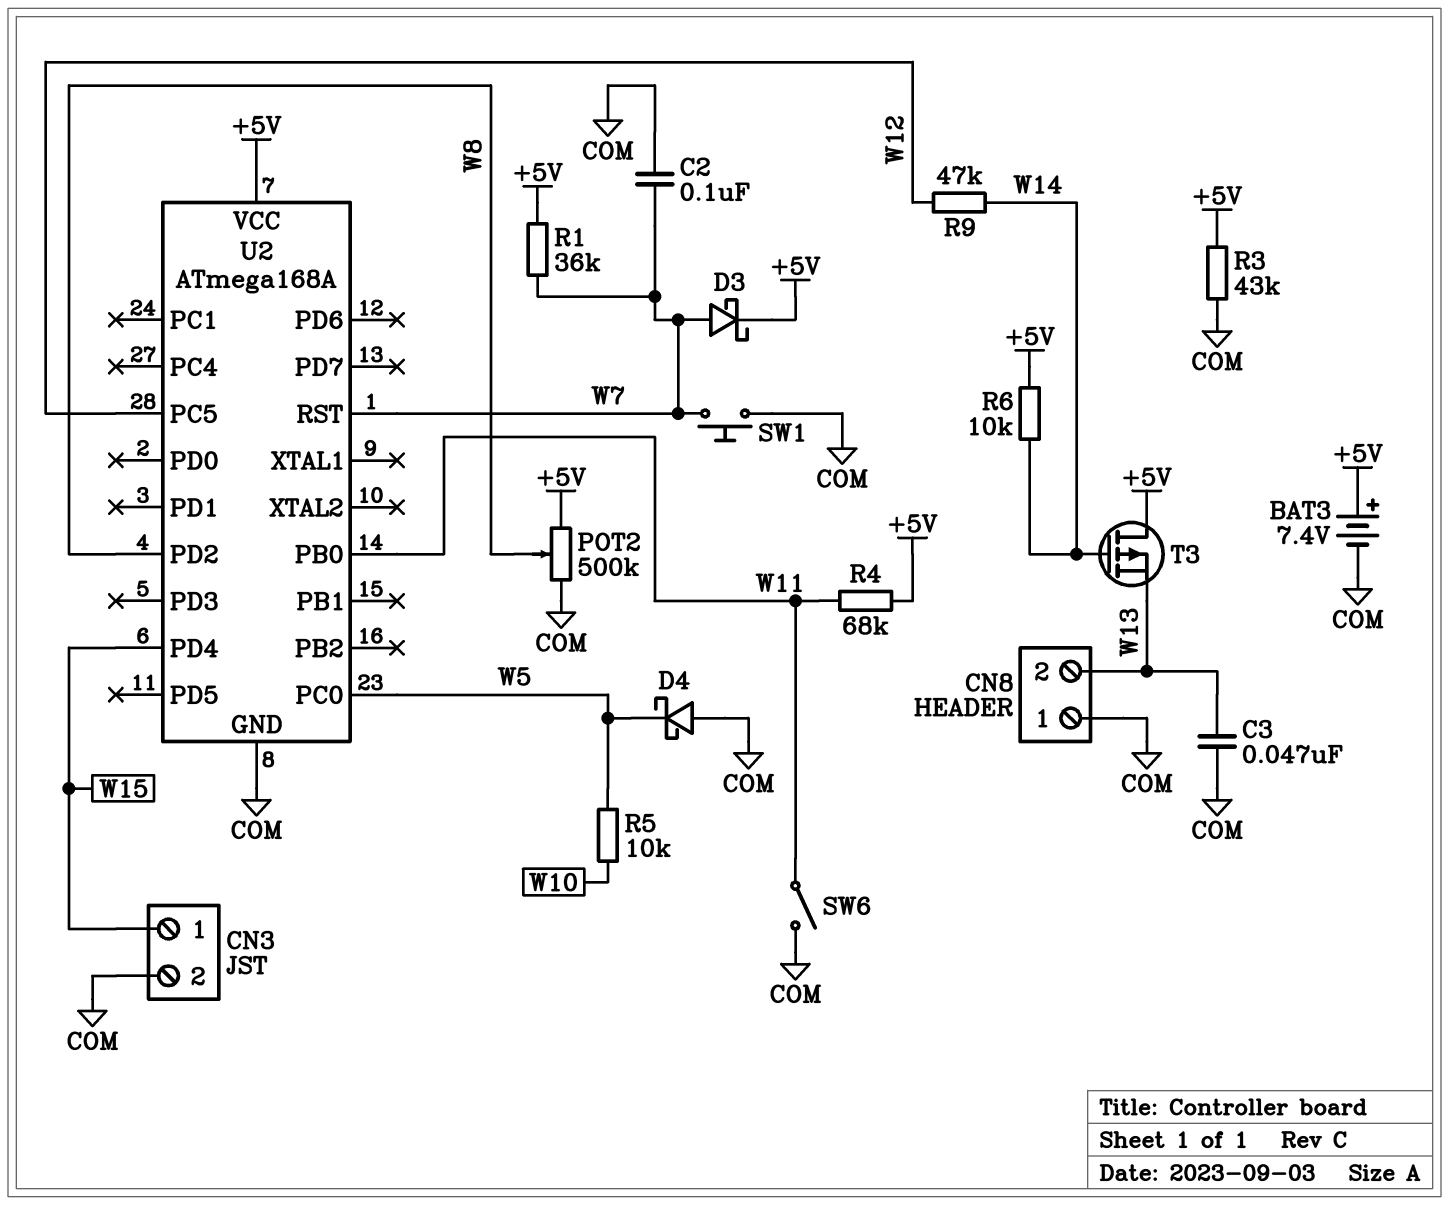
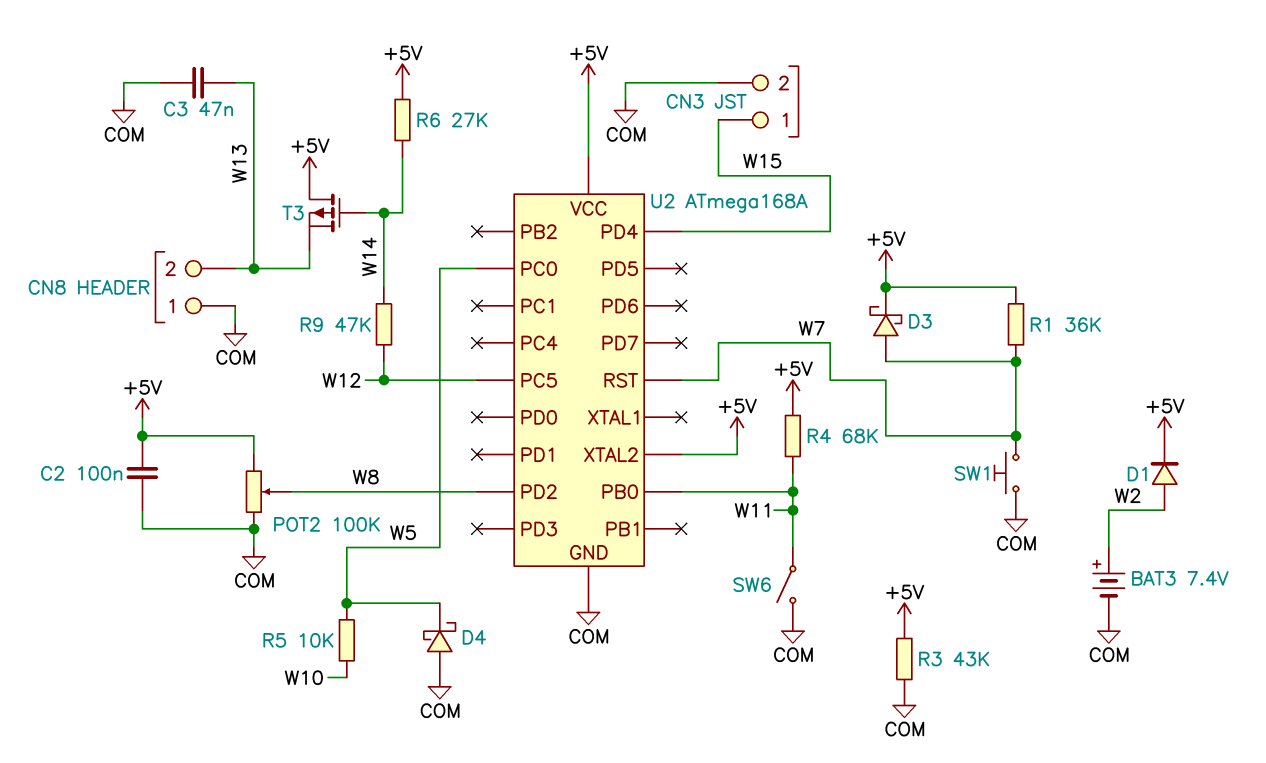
BAT3: 7.4V (plus +5V, minus COM) -> 7.4V (plus W2, minus COM)
C2: 100nF (COM, W7) -> 100nF (+5V, COM)
D1: none -> diode (A W2, K +5V)
POT2: 500k (+5V, COM, wiper W8) -> 100k (+5V, COM, wiper W8)
R6: 10k (+5V, W14) -> 27k (+5V, W14)
U2 pin XTAL2: none -> +5V

